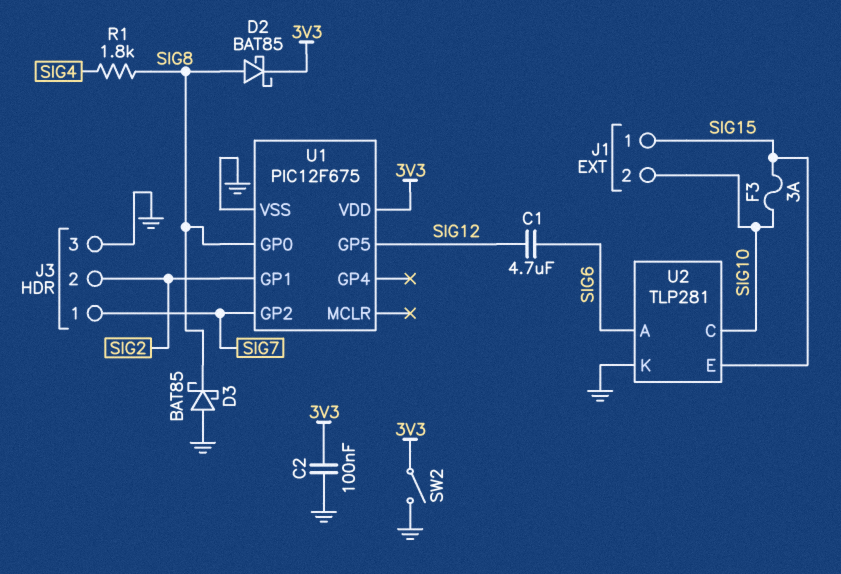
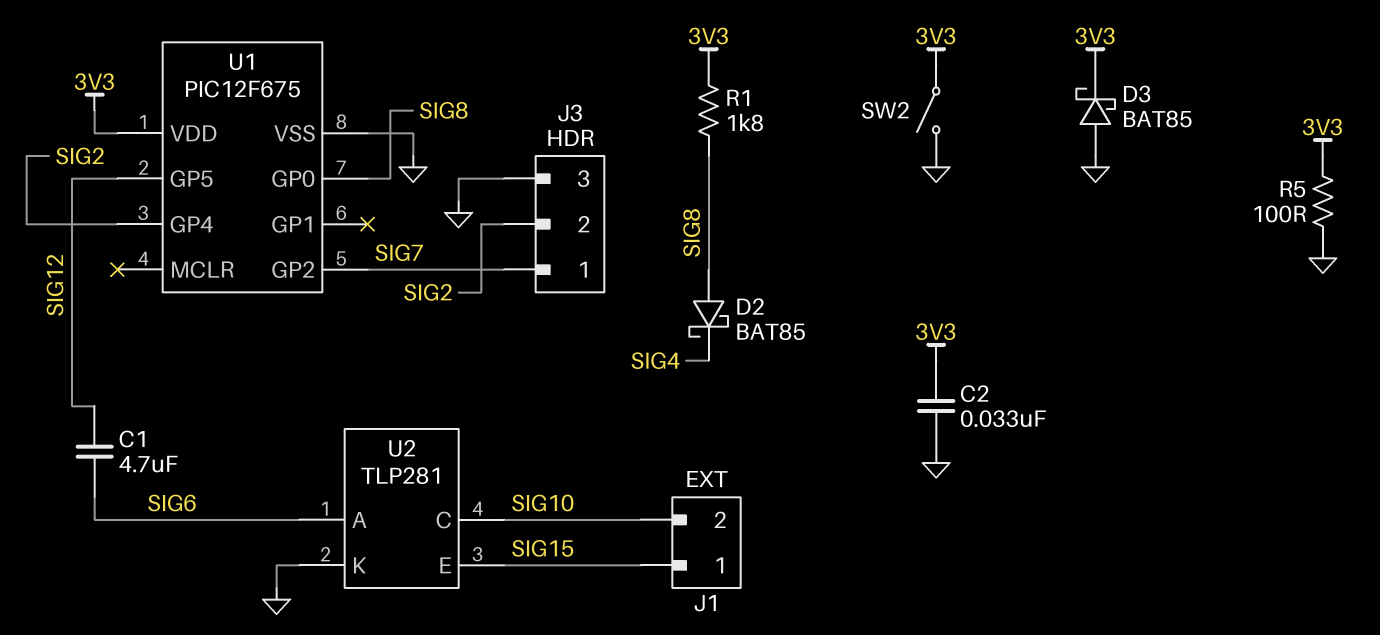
C2: 100nF (3V3, GND) -> 33nF (3V3, GND)
D2: schottky BAT85 (A SIG8, K 3V3) -> schottky BAT85 (A SIG8, K SIG4)
D3: schottky BAT85 (A GND, K SIG8) -> schottky BAT85 (A GND, K 3V3)
F3: 3A (SIG10, SIG15) -> none
R1: 1.8k (SIG4, SIG8) -> 1.8k (3V3, SIG8)
R5: none -> 100 (3V3, GND)
U1 pin GP1: SIG2 -> none
U1 pin GP4: none -> SIG2

